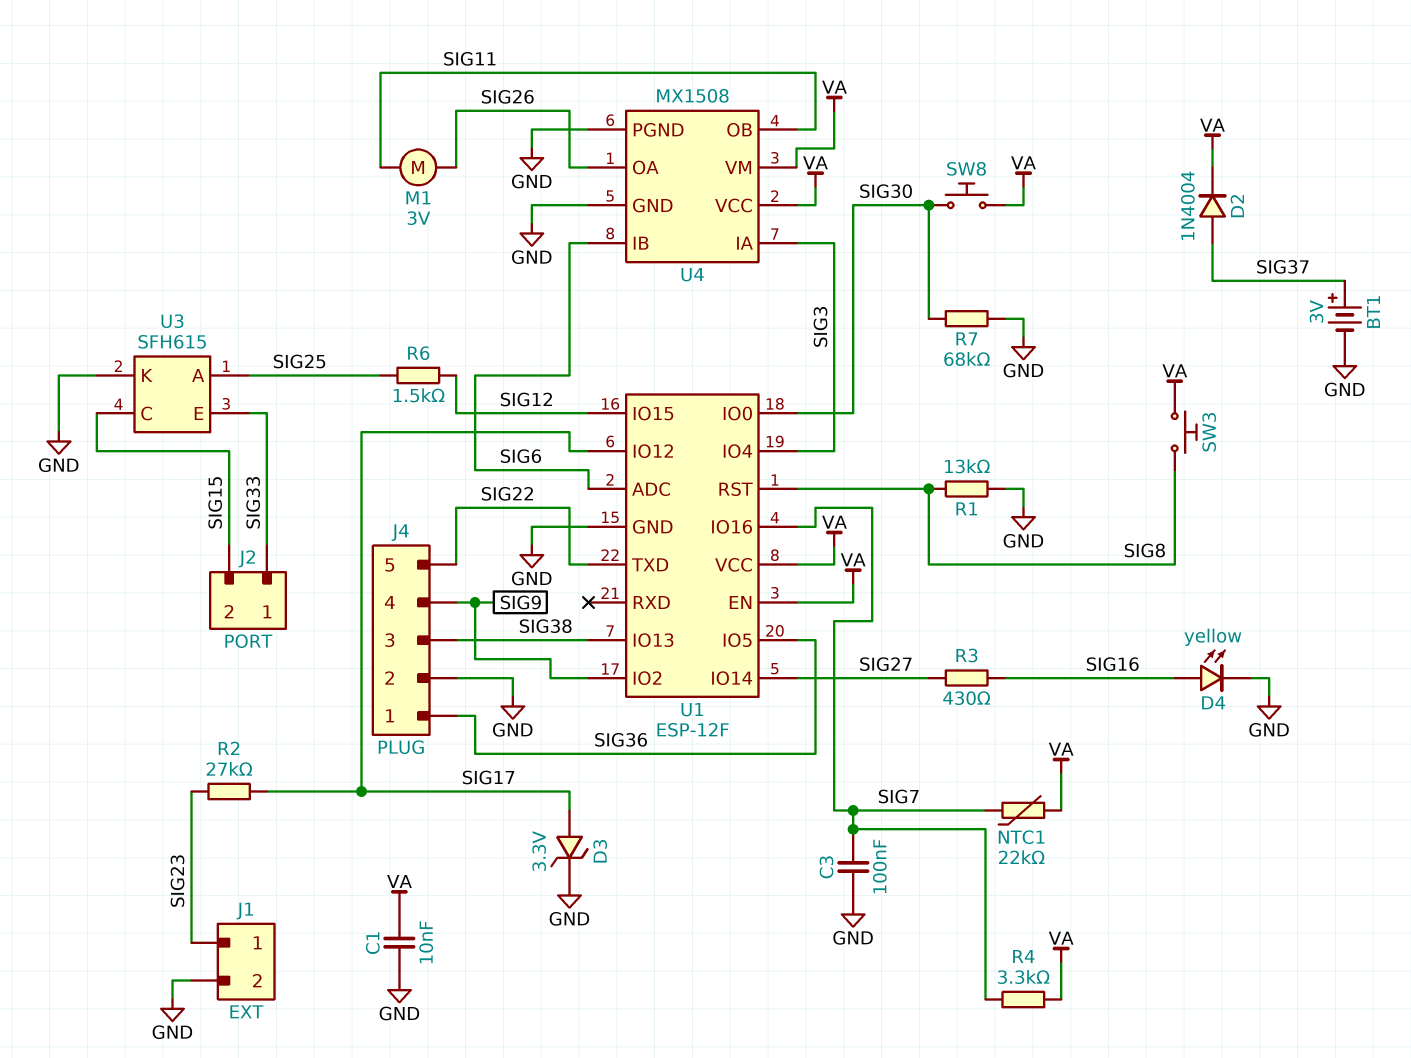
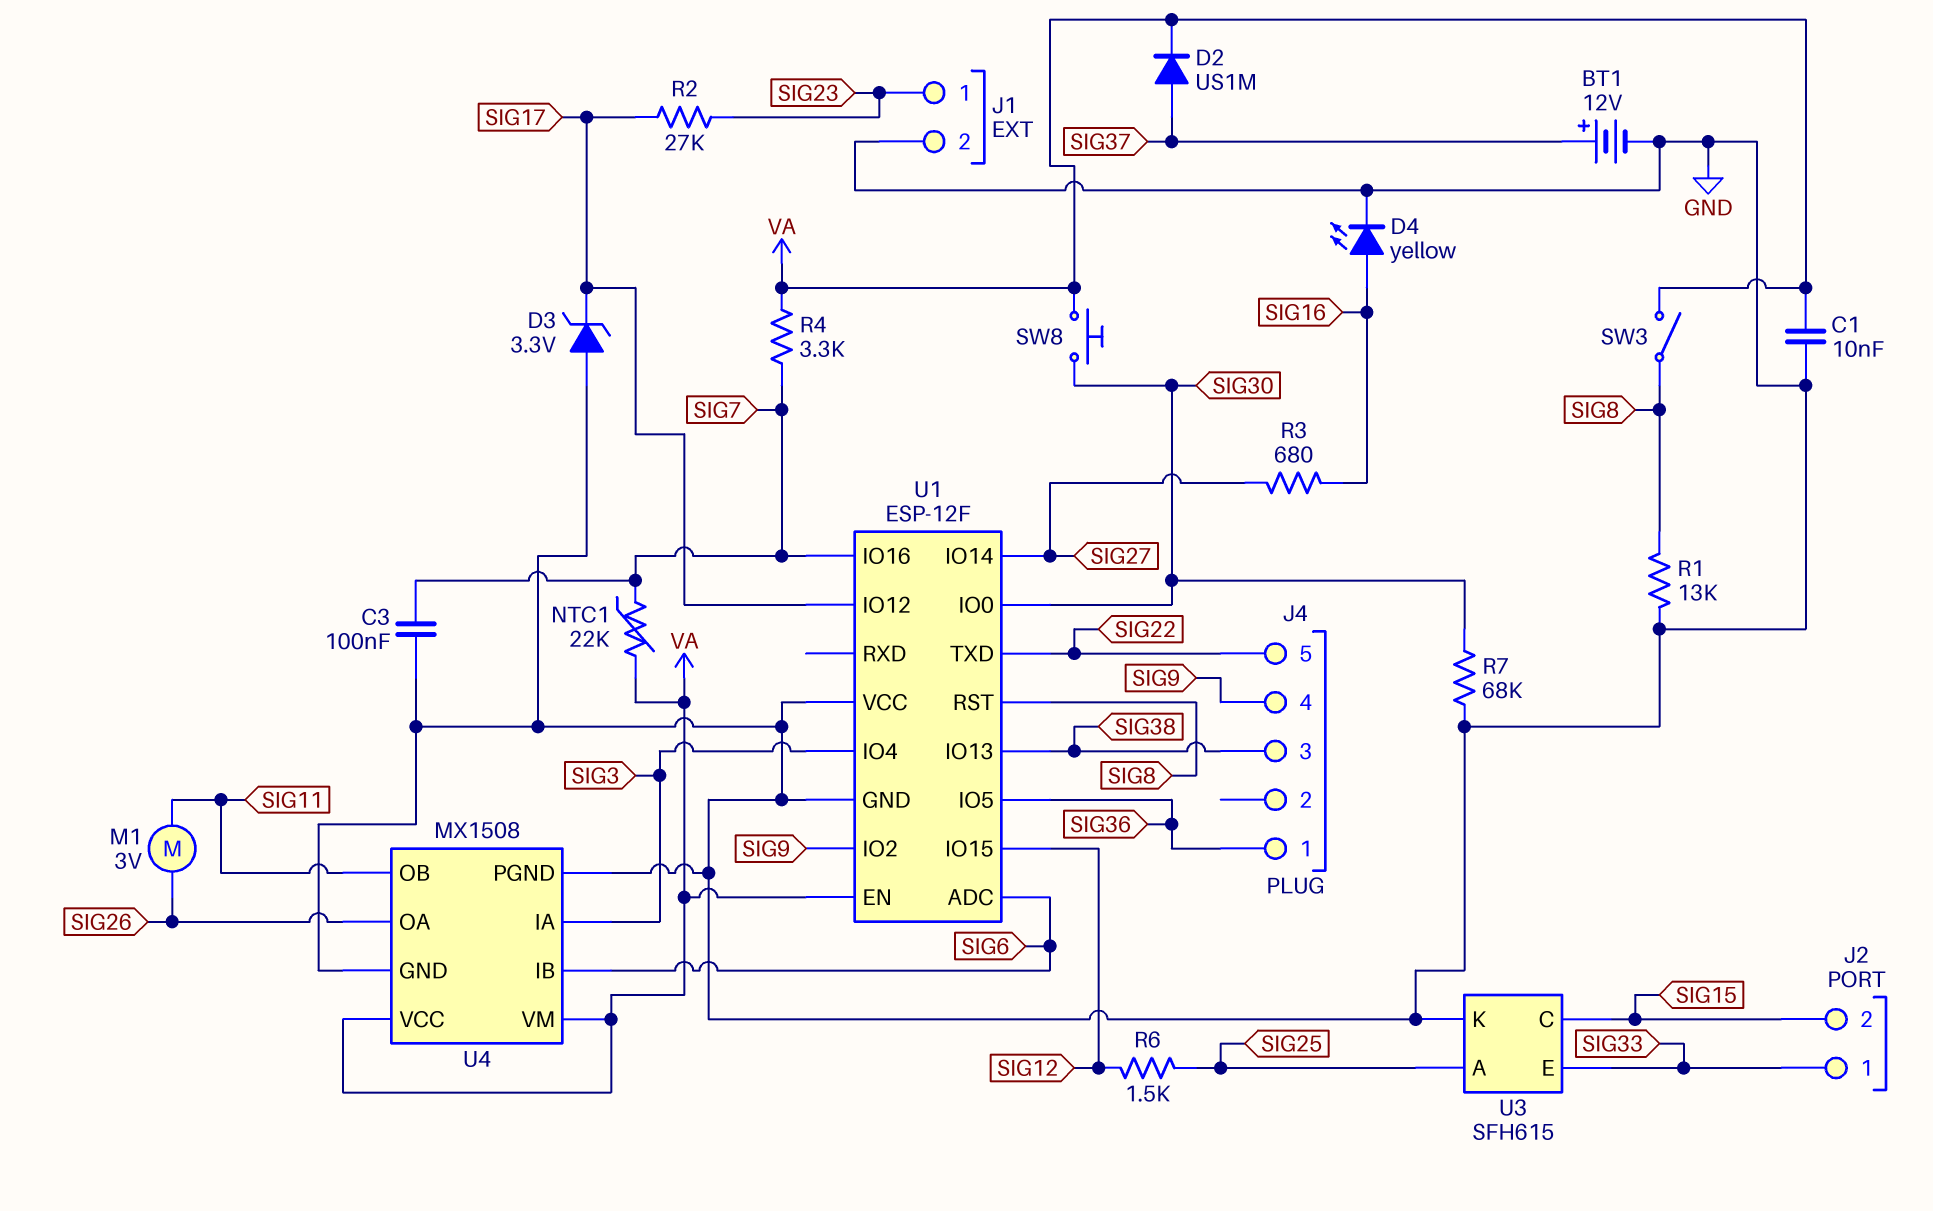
BT1: 3V (plus SIG37, minus GND) -> 12V (plus SIG37, minus GND)
D2: diode 1N4004 (A SIG37, K VA) -> diode US1M (A SIG37, K VA)
D3: zener 3.3V (A SIG17, K GND) -> zener 3.3V (A GND, K SIG17)
J4 pin 2: GND -> none
R3: 430 (SIG16, SIG27) -> 680 (SIG16, SIG27)
SW3: button (SIG8, VA) -> switch (SIG8, VA)
U1 pin VCC: VA -> GND

